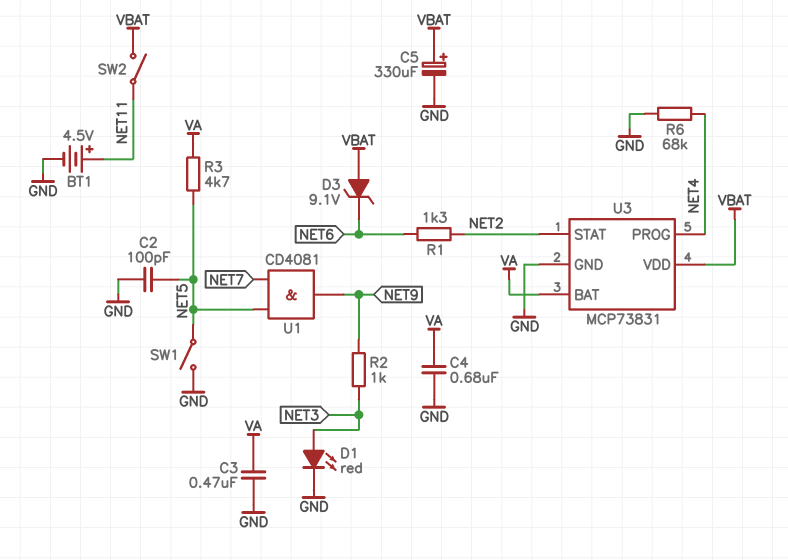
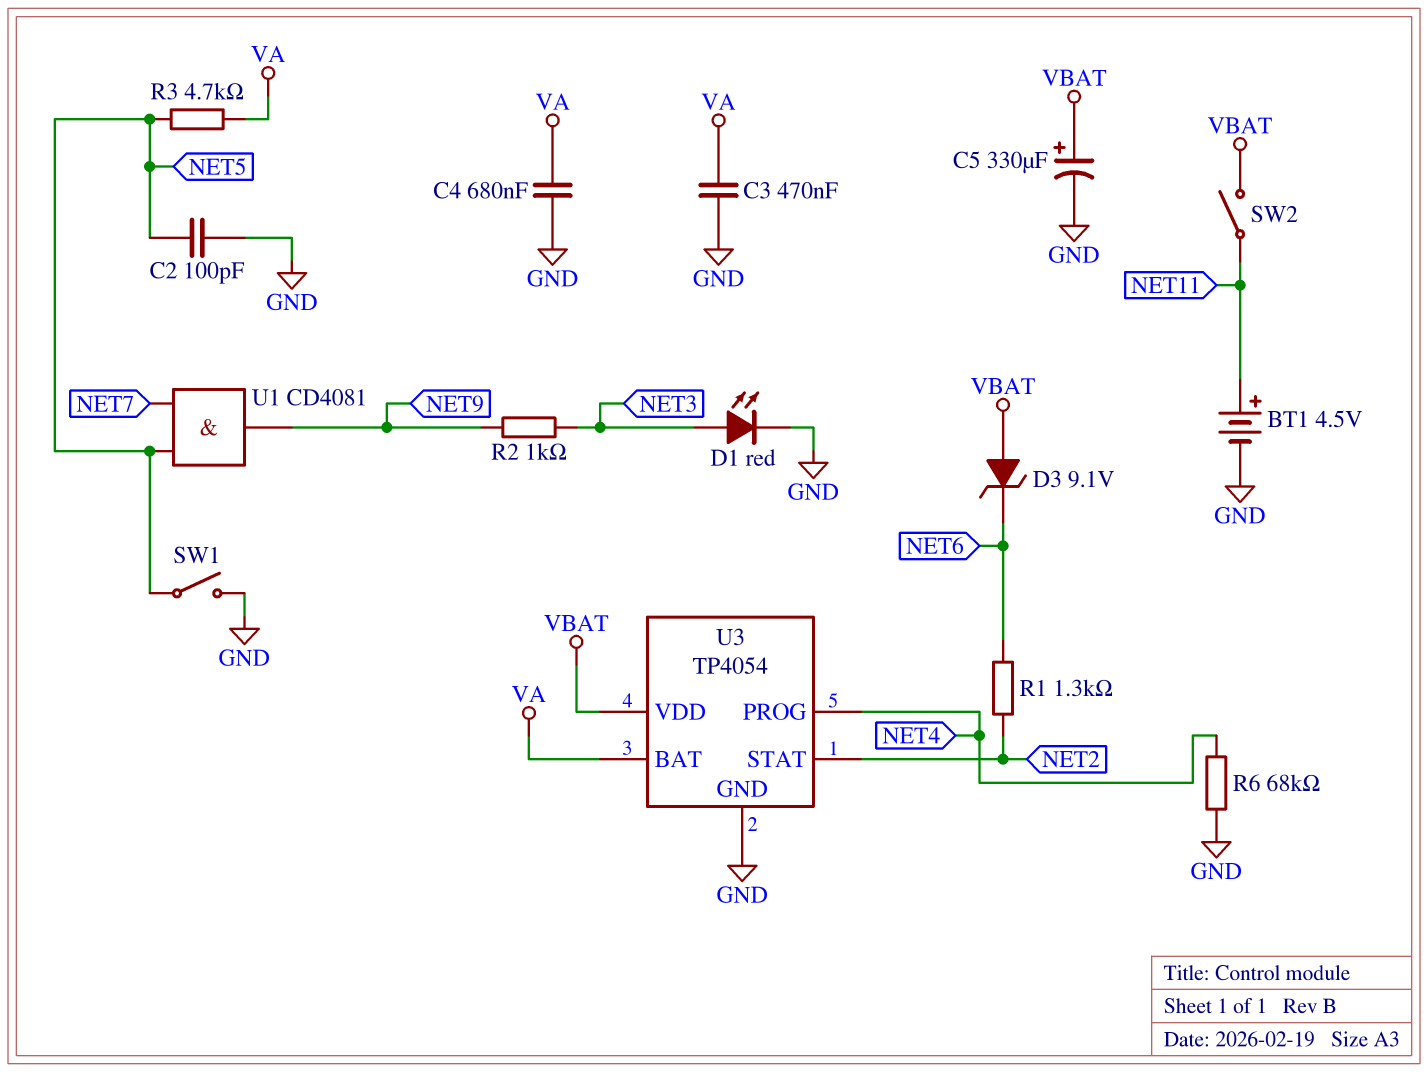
U3: MCP73831 -> TP4054

